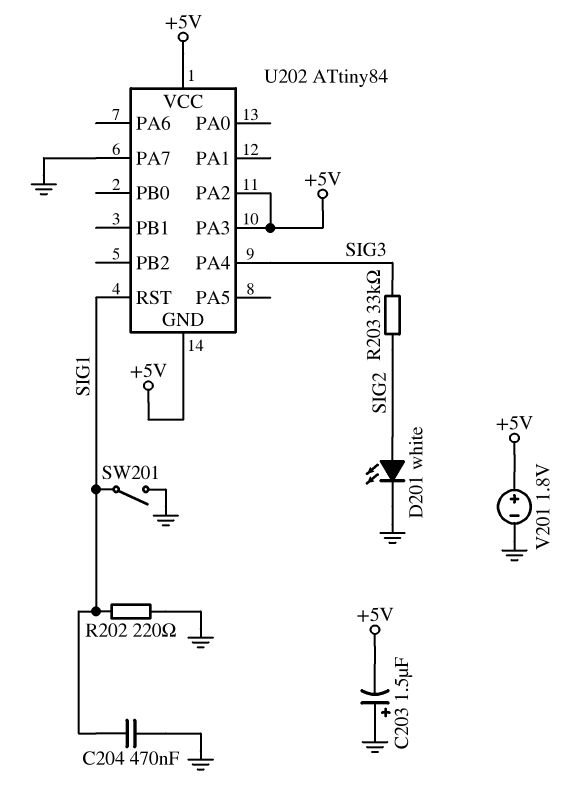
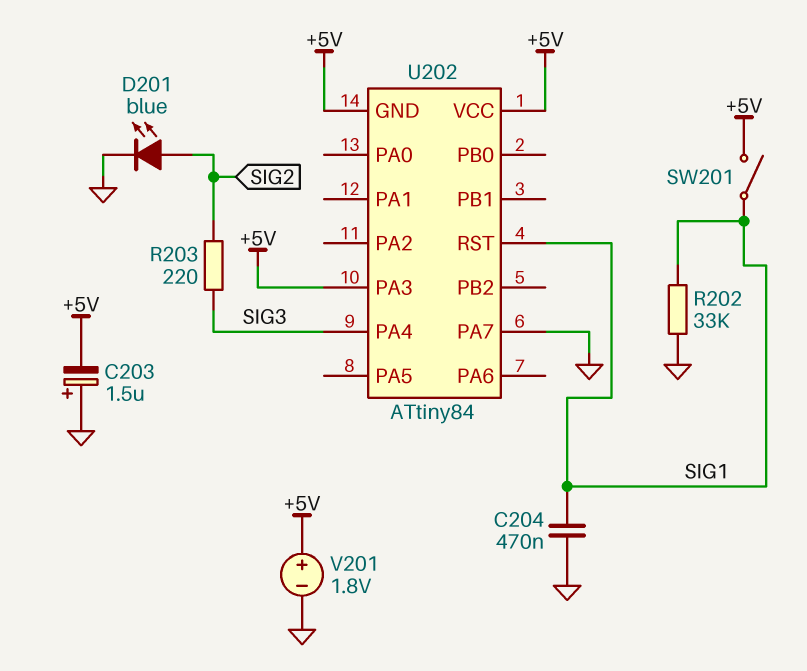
D201: LED white (A SIG2, K GND) -> LED blue (A SIG2, K GND)
R202: 220 (GND, SIG1) -> 33k (GND, SIG1)
R203: 33k (SIG2, SIG3) -> 220 (SIG2, SIG3)
SW201: switch (GND, SIG1) -> switch (+5V, SIG1)
U202 pin PA2: +5V -> none

